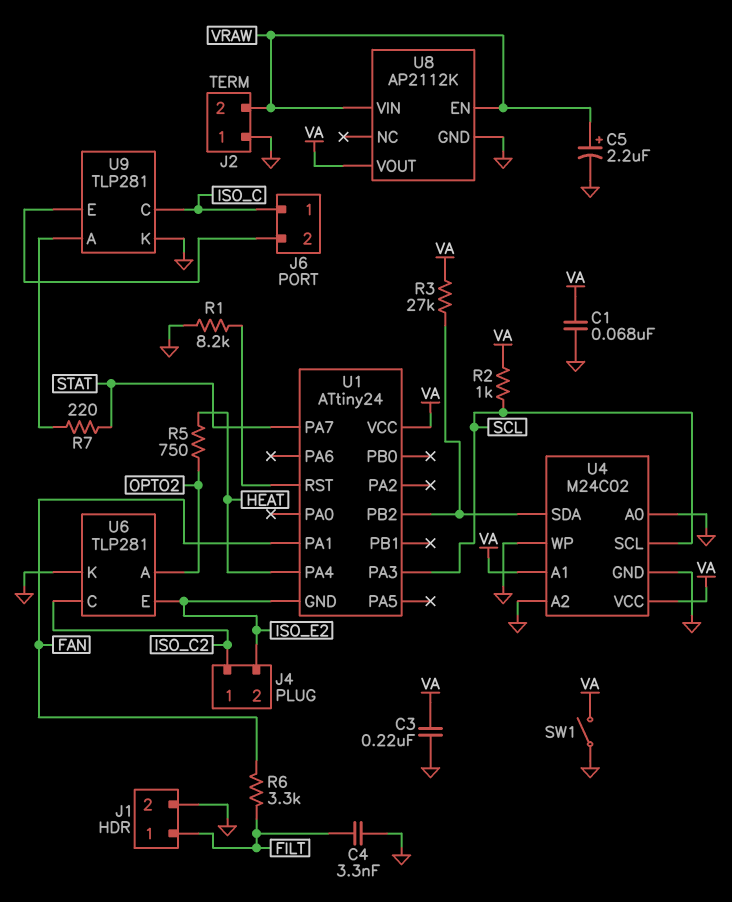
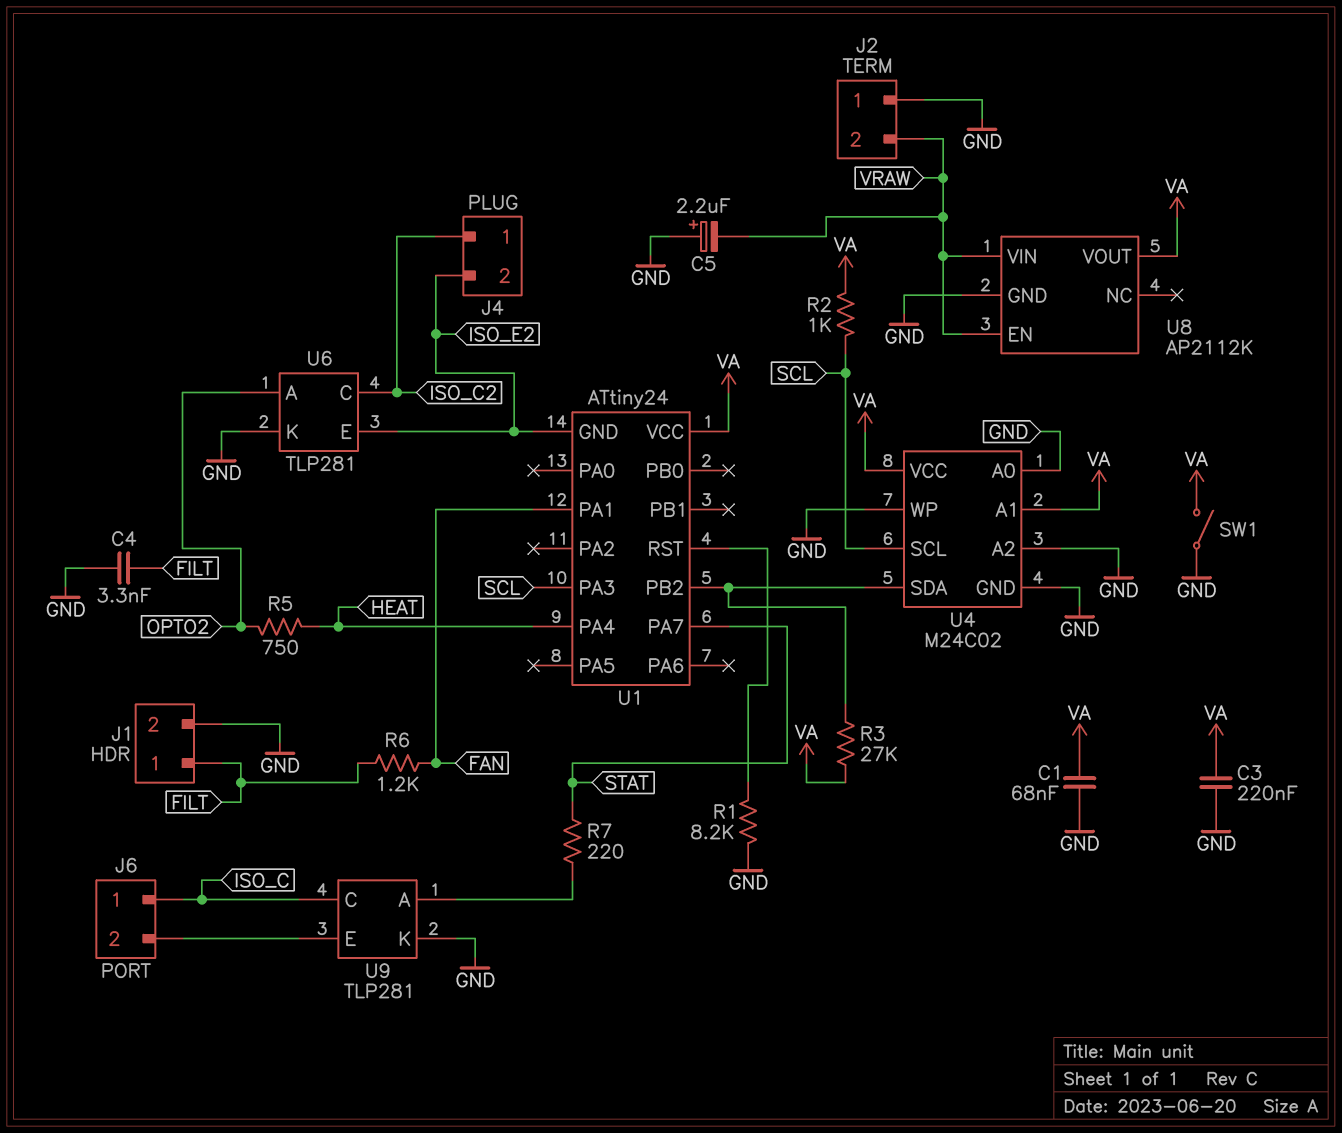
C5: 2.2uF (plus VRAW, minus GND) -> 2.2uF (plus GND, minus VRAW)
R6: 3.3k (FAN, FILT) -> 1.2k (FAN, FILT)

